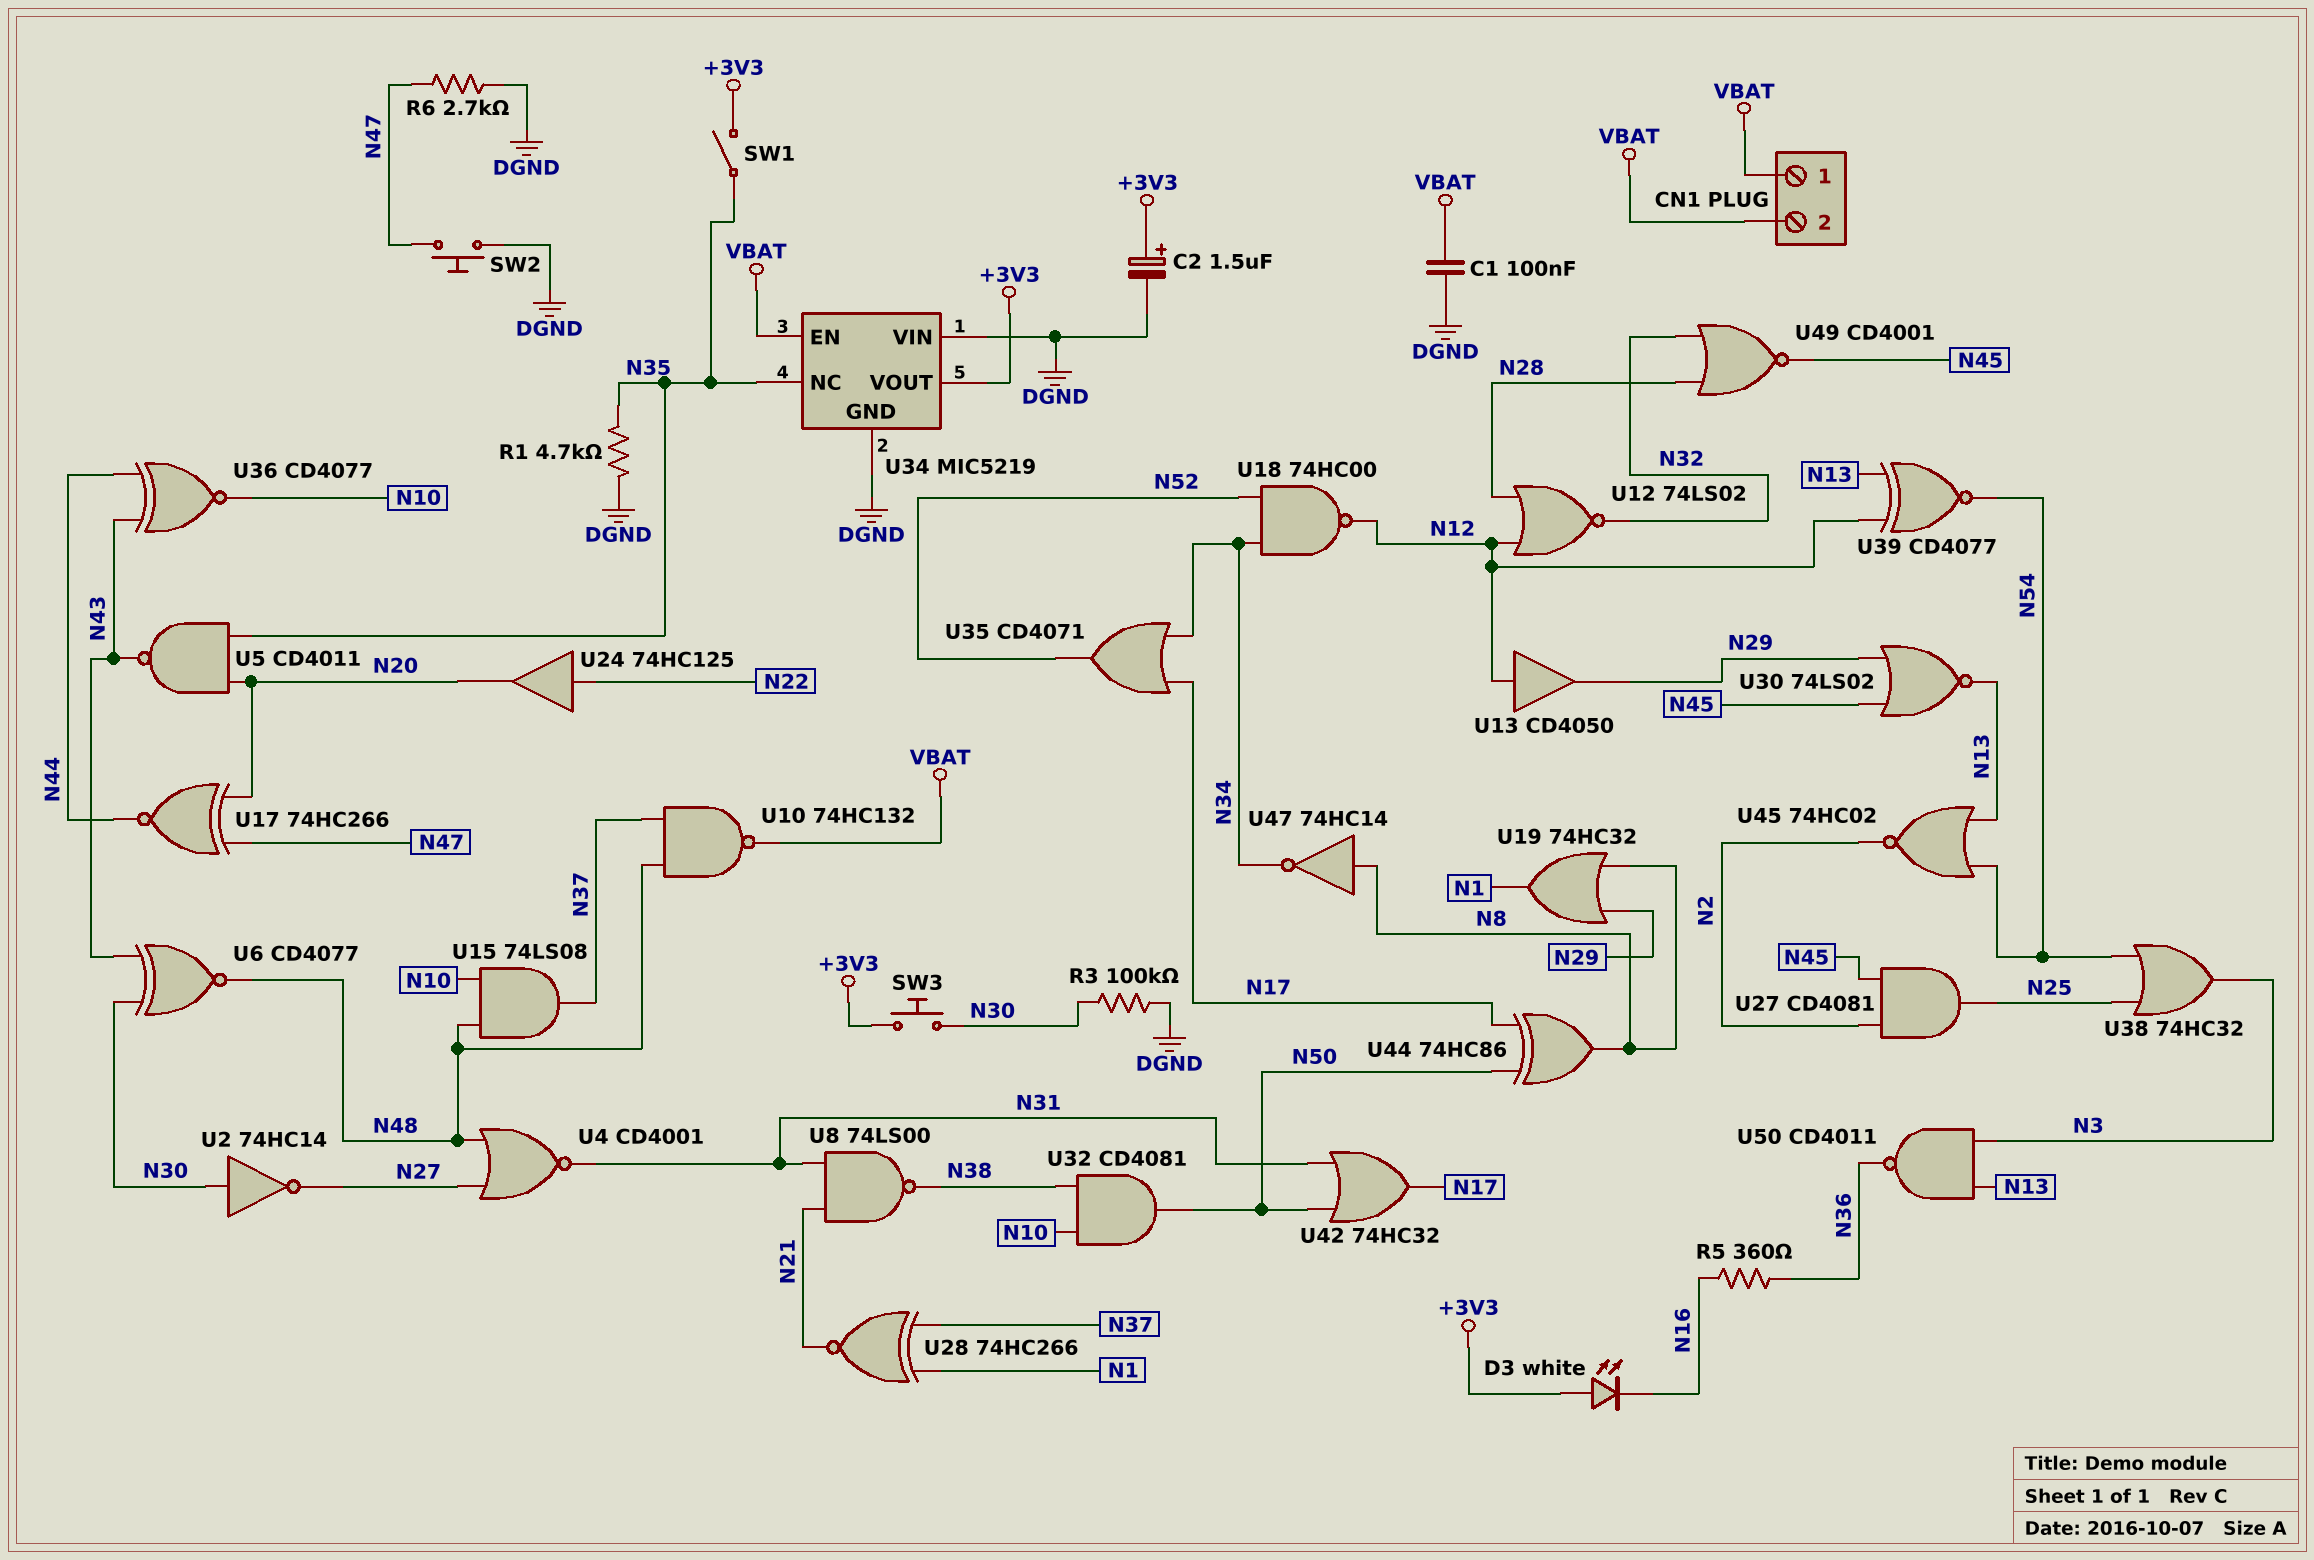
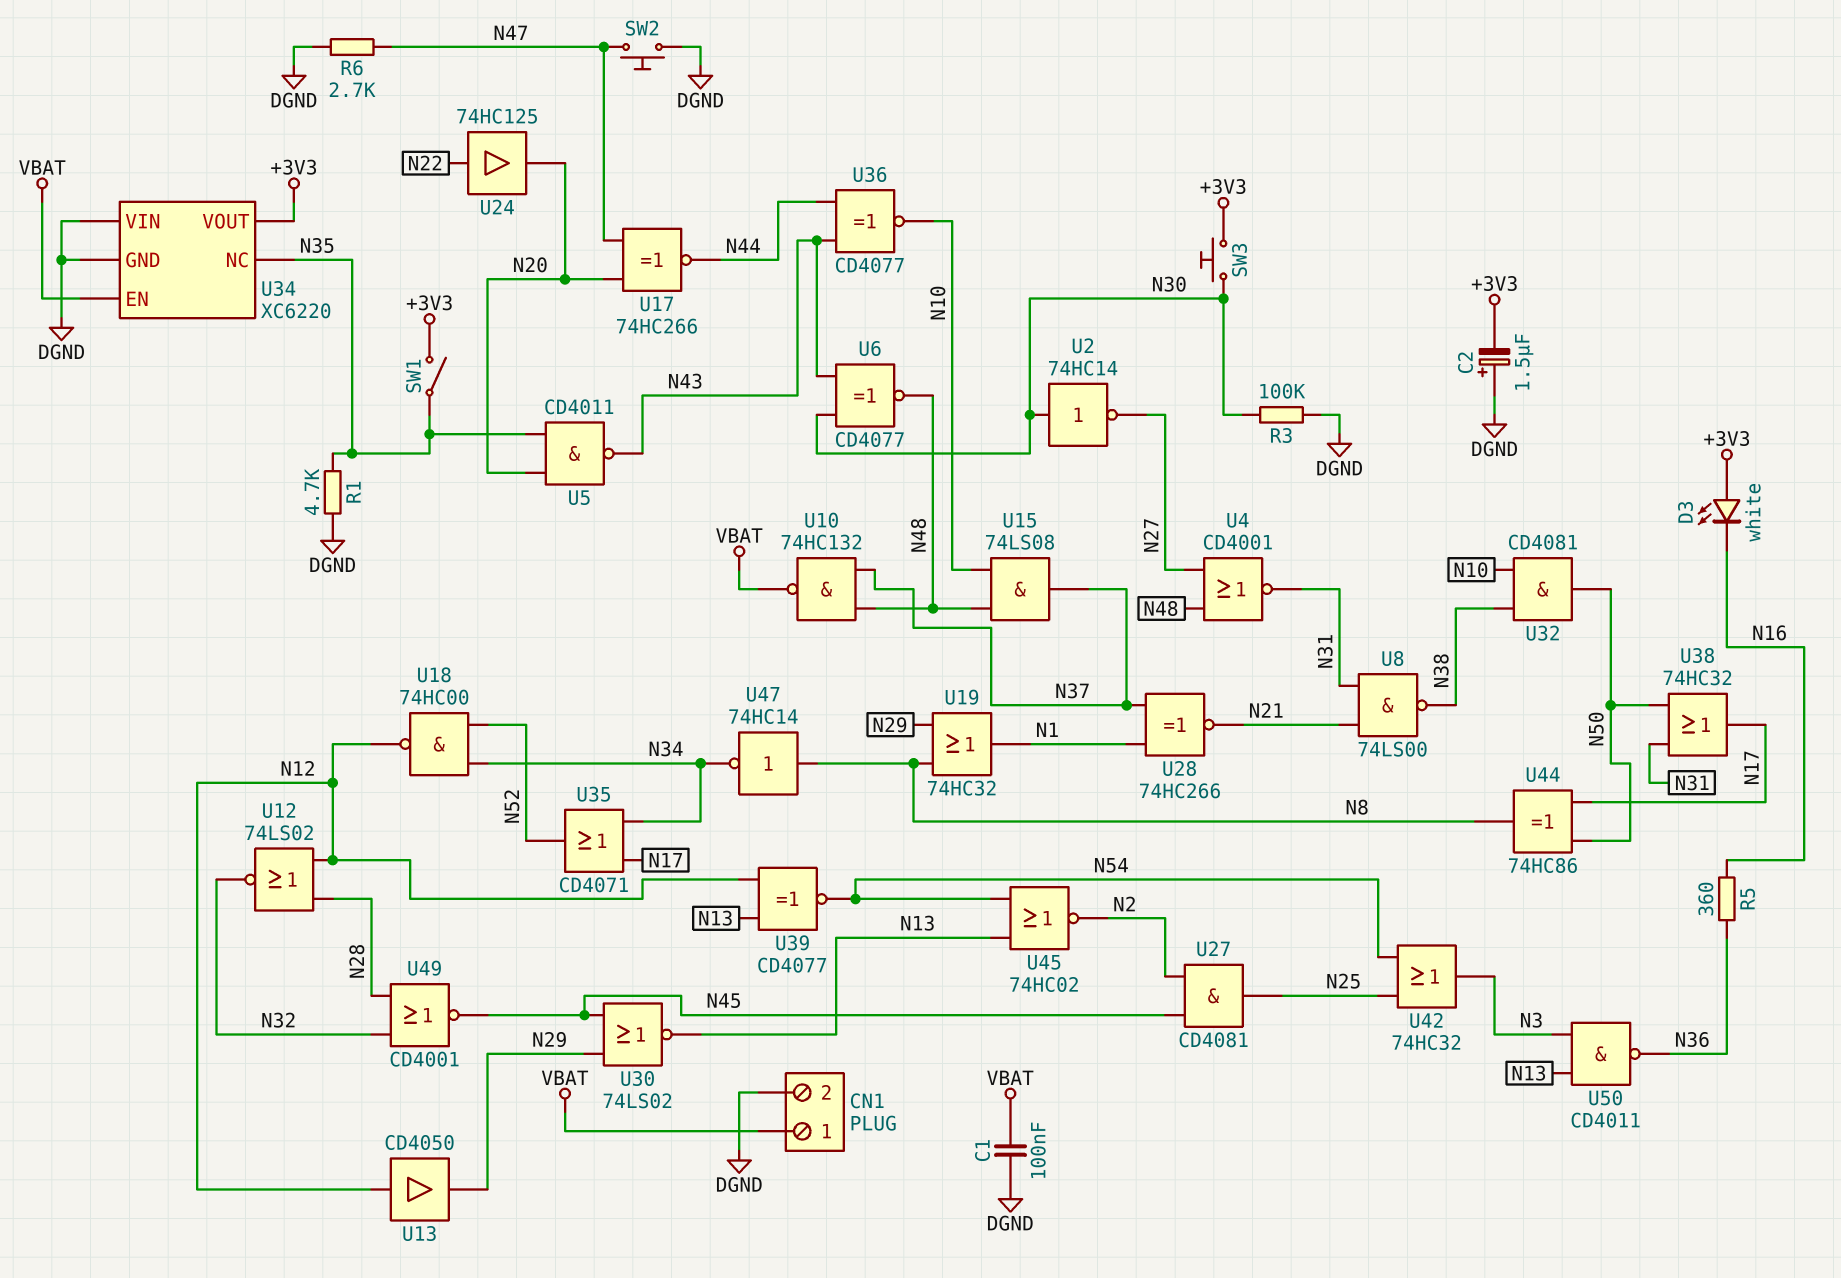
C2: 1.5uF (plus +3V3, minus DGND) -> 1.5uF (plus DGND, minus +3V3)
CN1 pin 2: VBAT -> DGND
U34: MIC5219 -> XC6220
U38: OR 74HC32 (in N25, in N54, out N3) -> OR 74HC32 (in N31, in N50, out N17)
U42: OR 74HC32 (in N31, in N50, out N17) -> OR 74HC32 (in N25, in N54, out N3)

